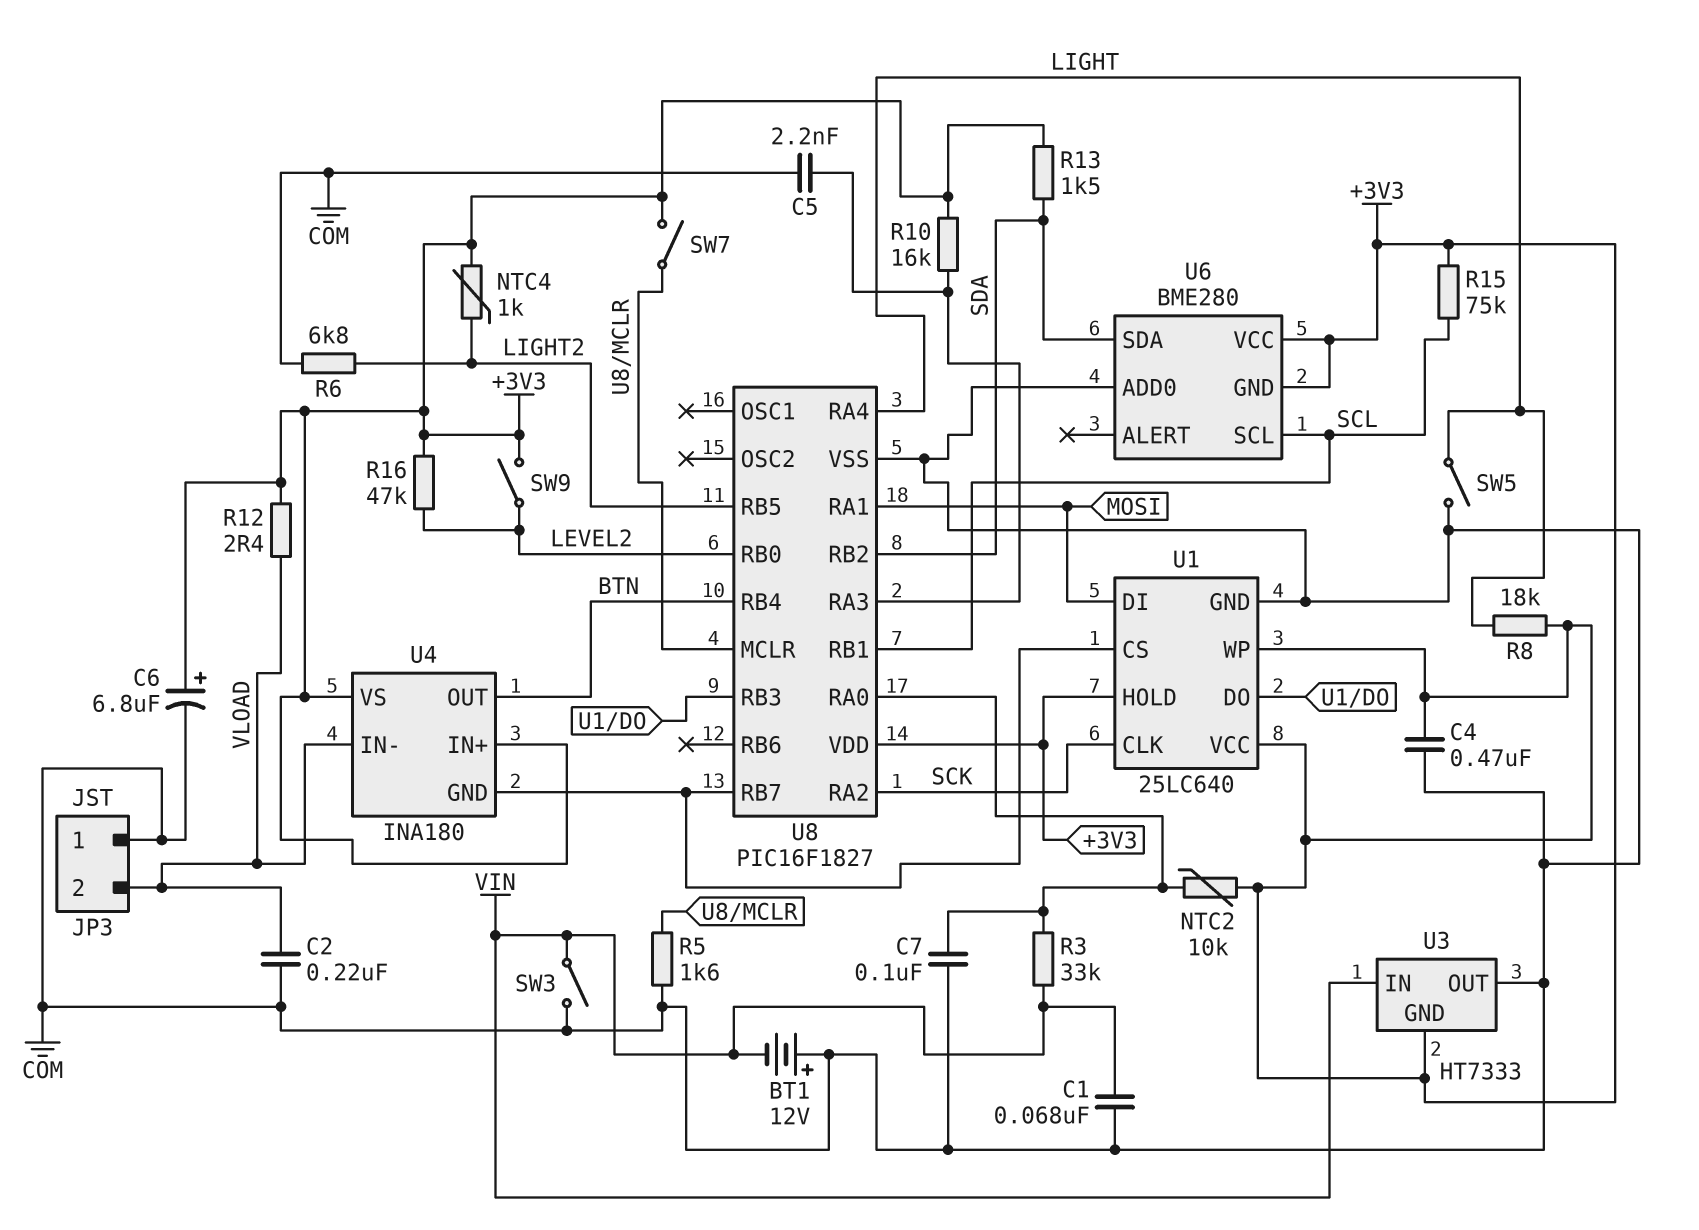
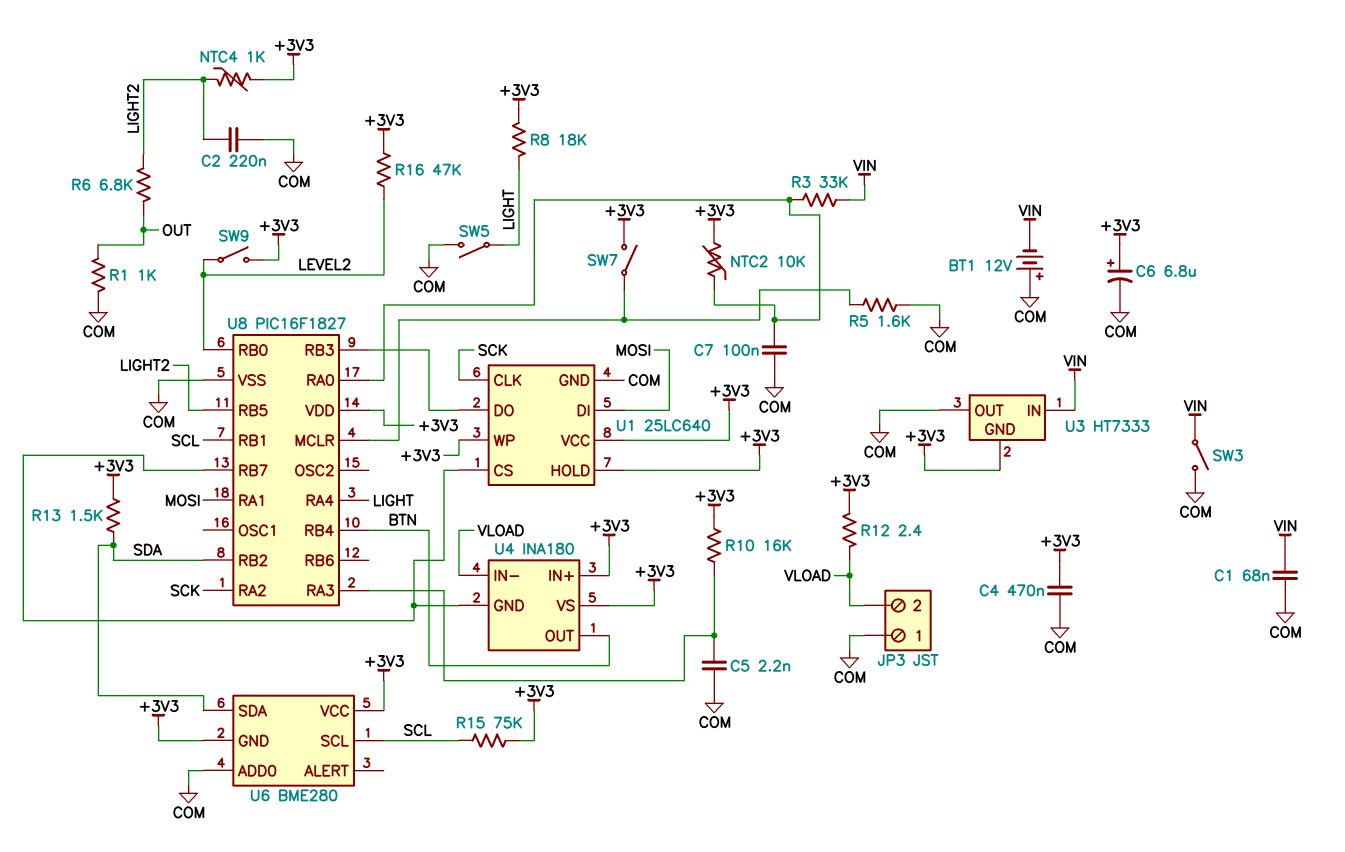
C2: 220nF (COM, VLOAD) -> 220nF (COM, LIGHT2)
R1: none -> 1k (COM, OUT)
R6: 6.8k (COM, LIGHT2) -> 6.8k (LIGHT2, OUT)

